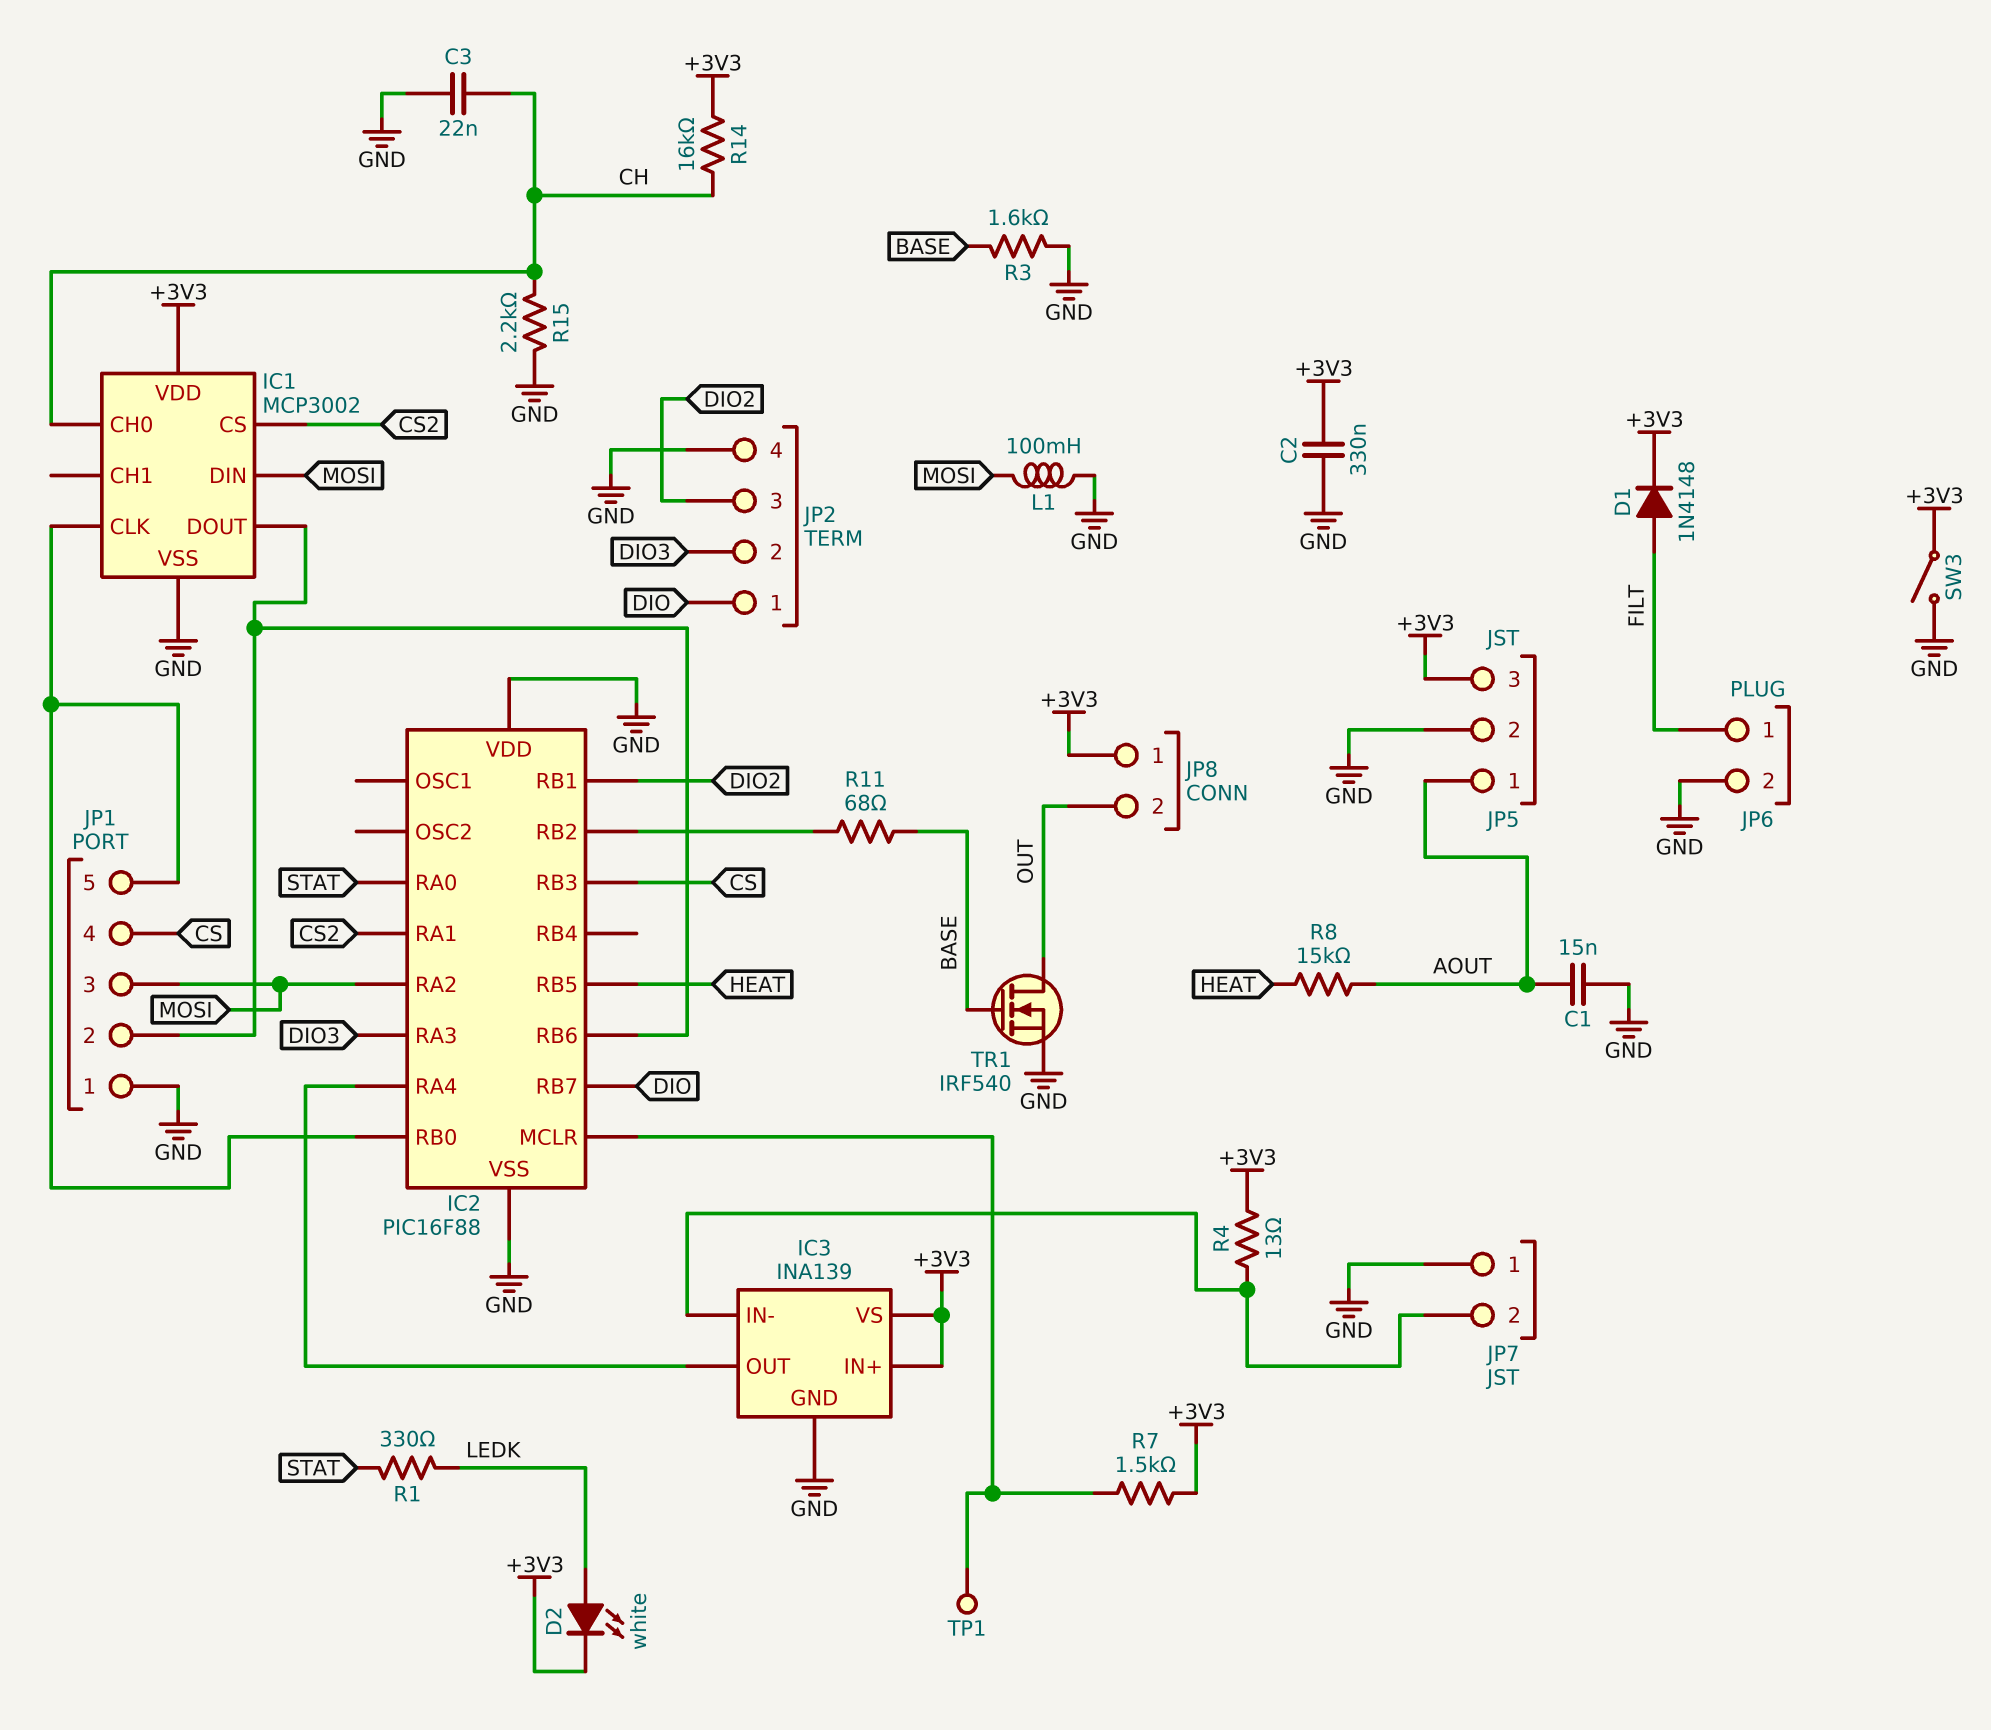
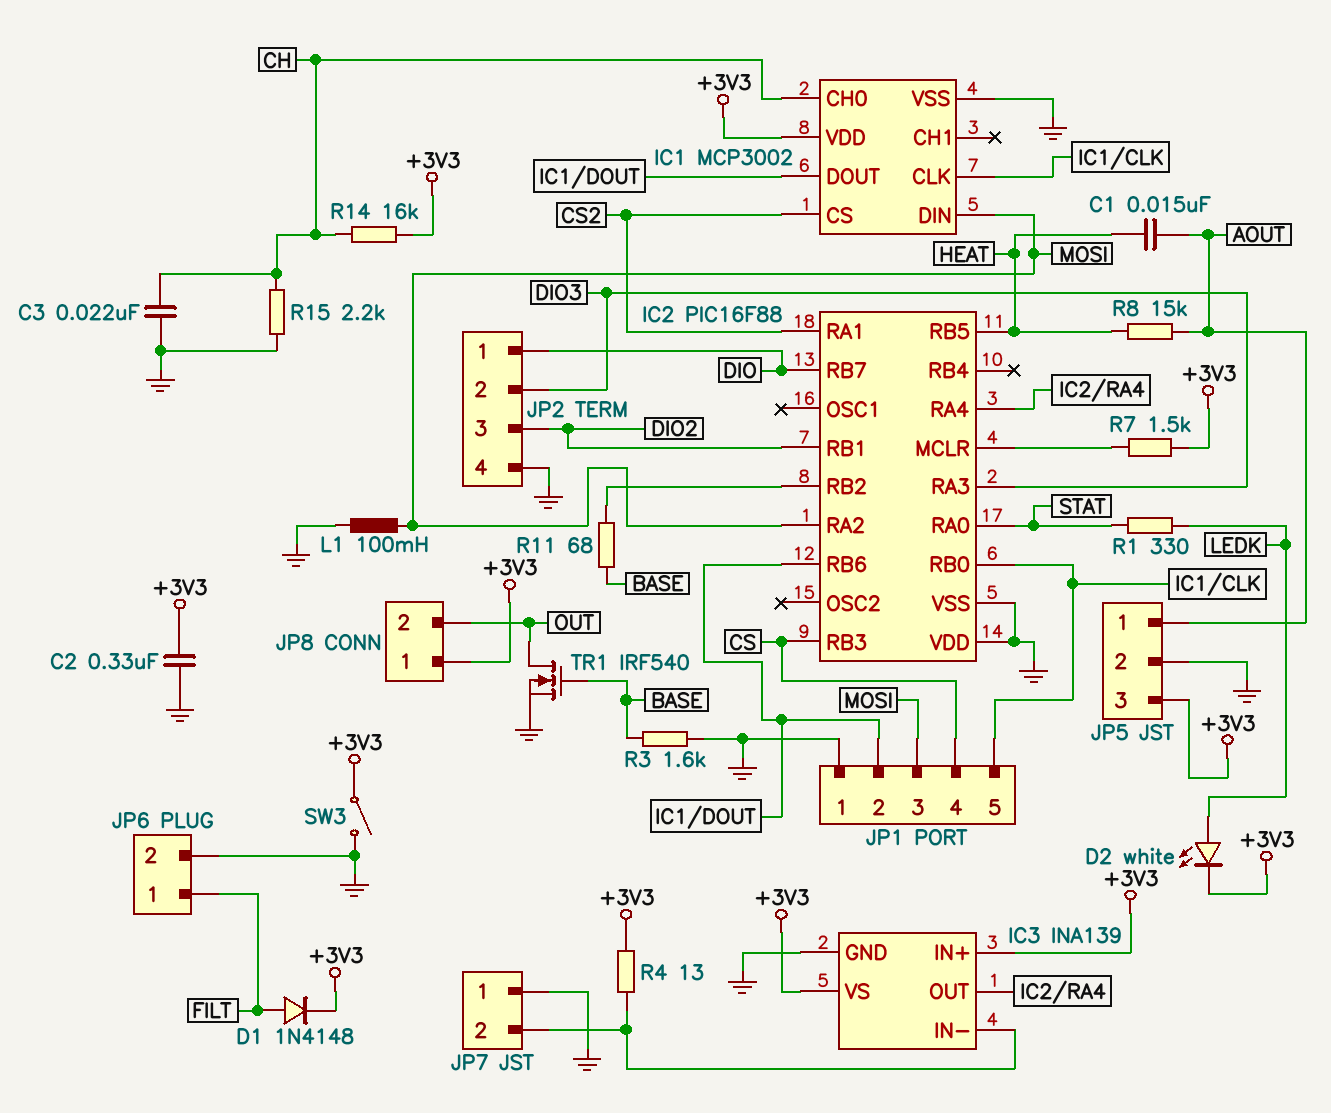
C1: 15nF (AOUT, GND) -> 15nF (AOUT, HEAT)
TP1: test point (IC2/MCLR) -> none

